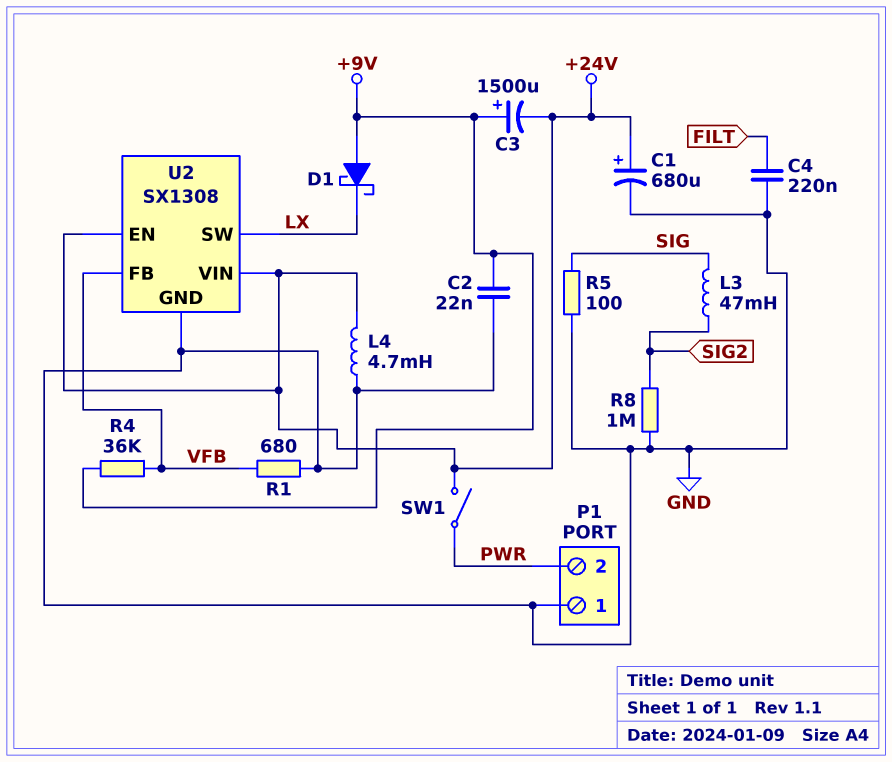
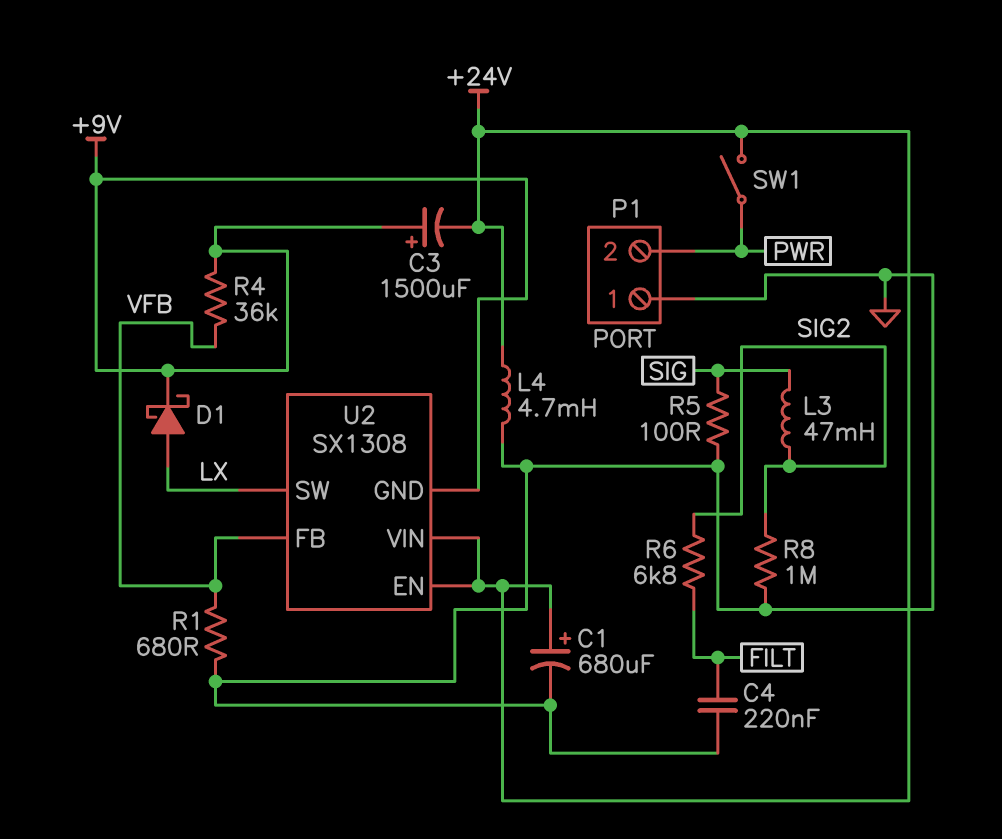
C2: 22nF (+9V, GND) -> none
D1: schottky (A +9V, K LX) -> schottky (A LX, K +9V)
R6: none -> 6.8k (FILT, SIG2)
U2 pin GND: GND -> +9V

